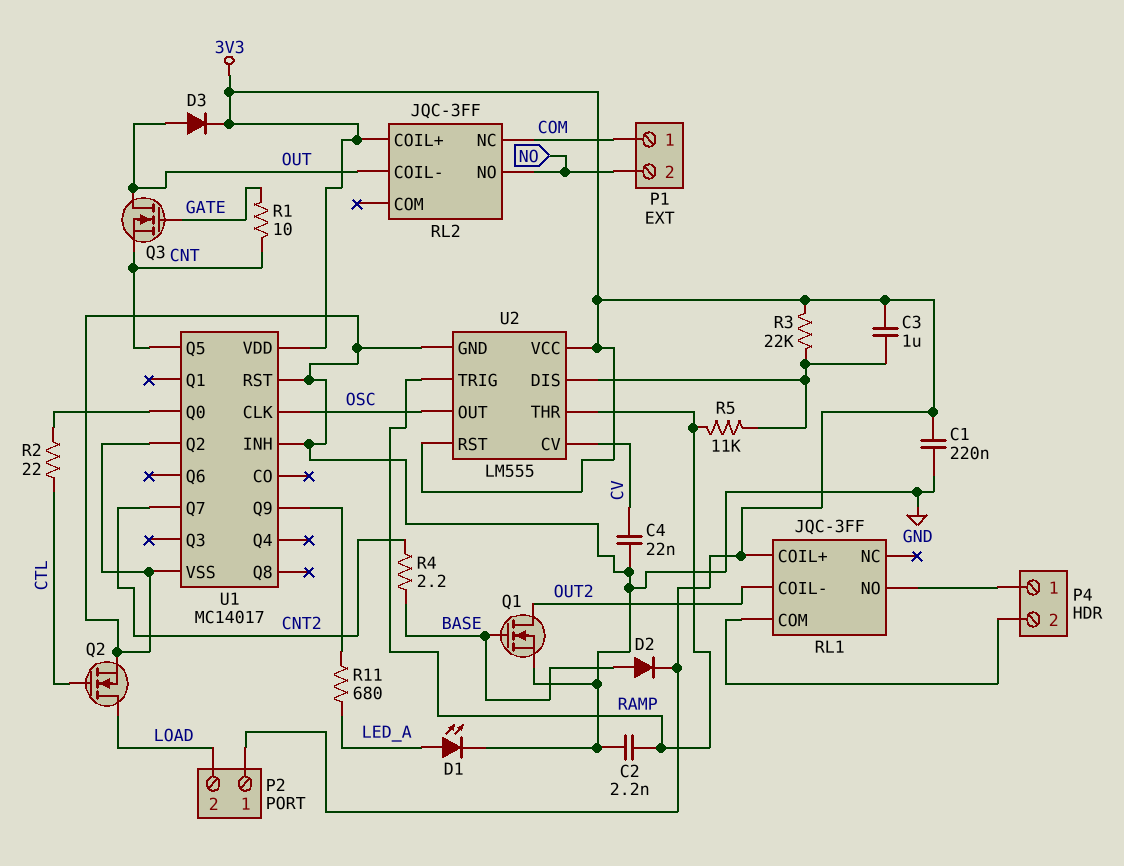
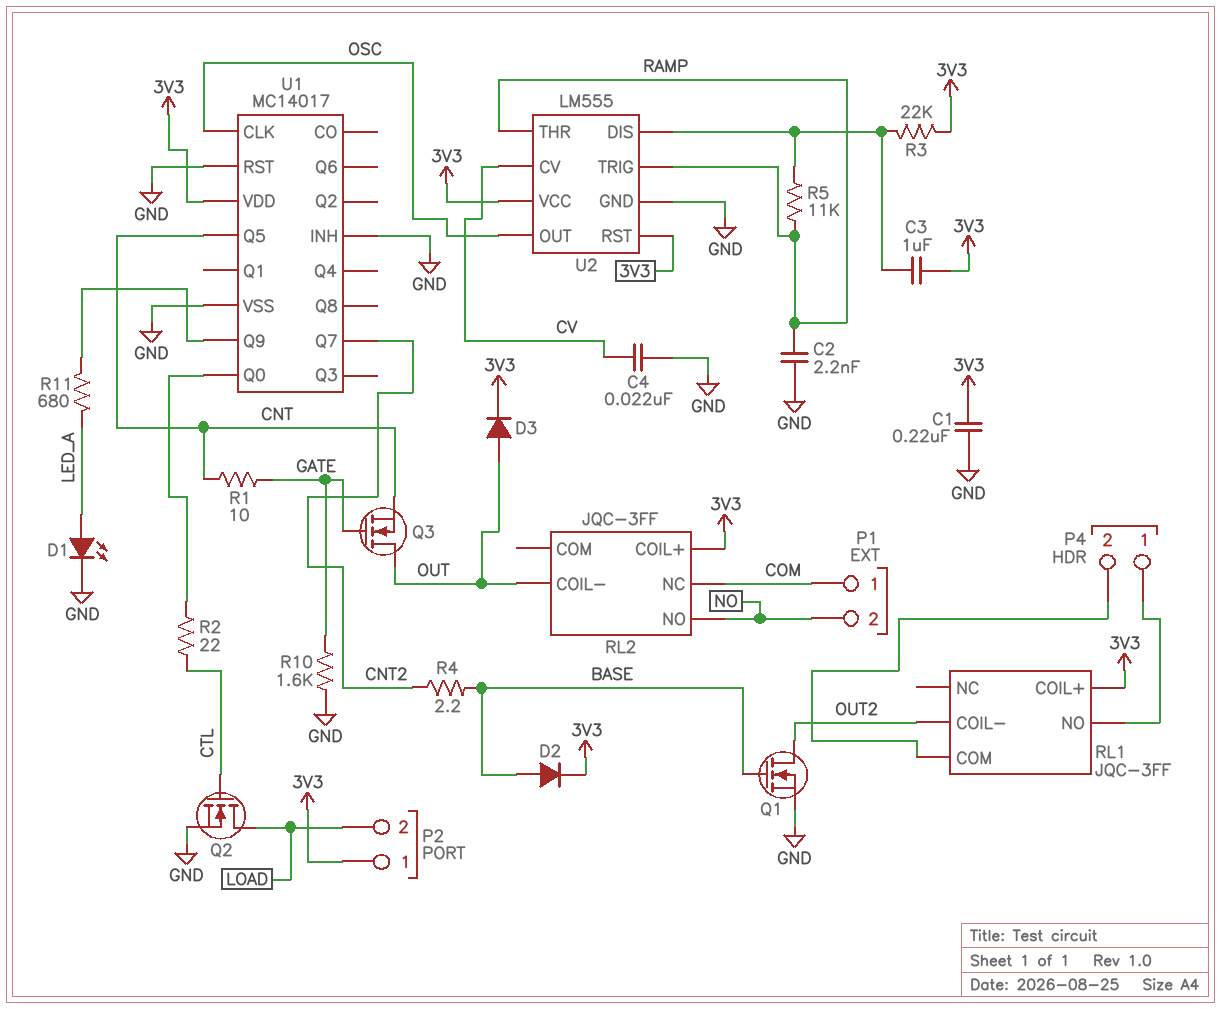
R10: none -> 1.6k (GATE, GND)
U1 pin Q2: GND -> none

